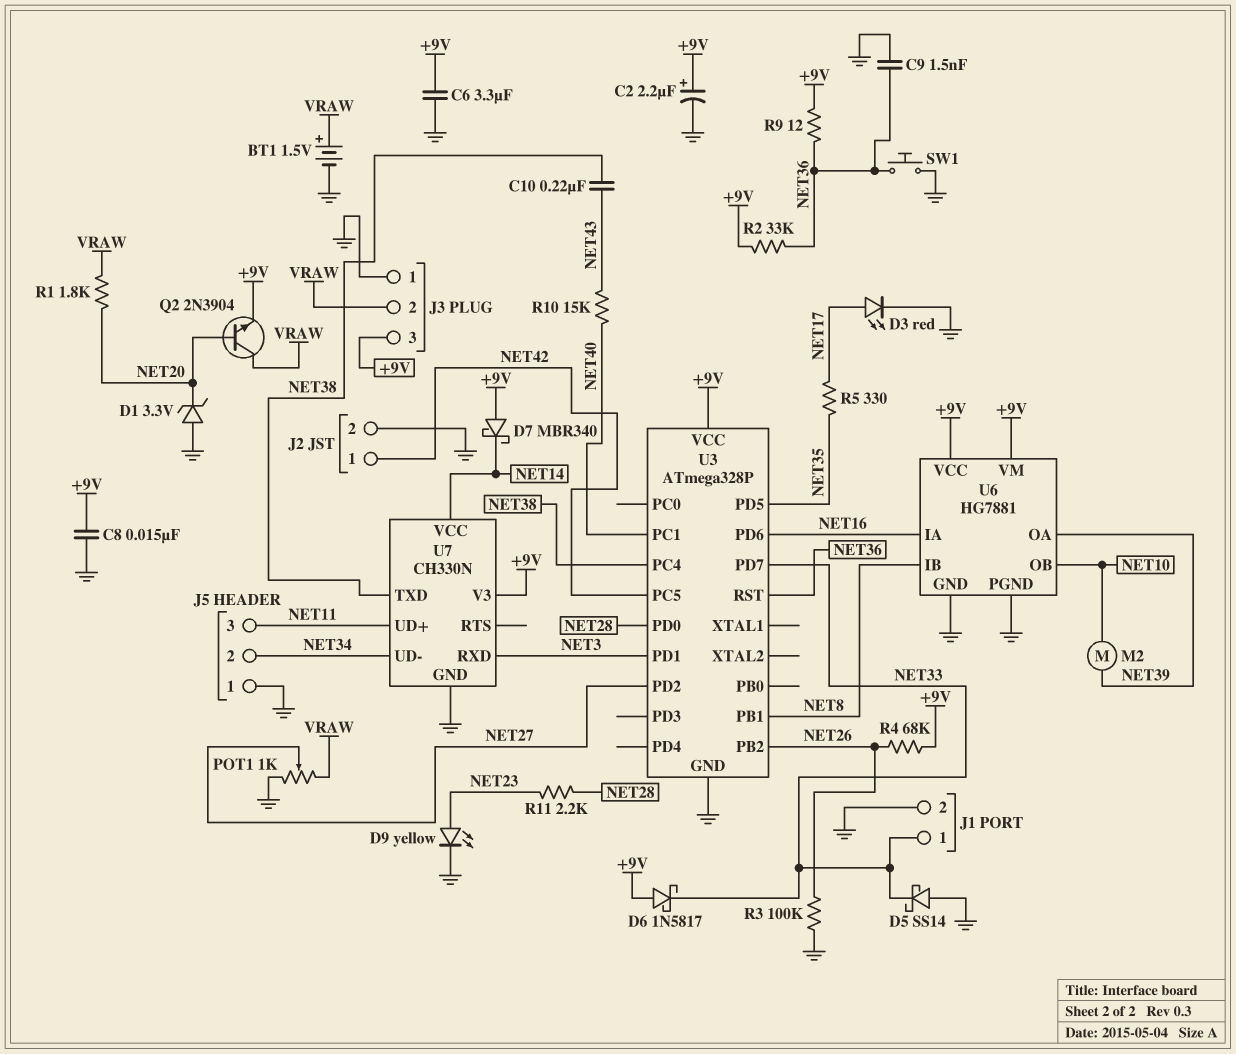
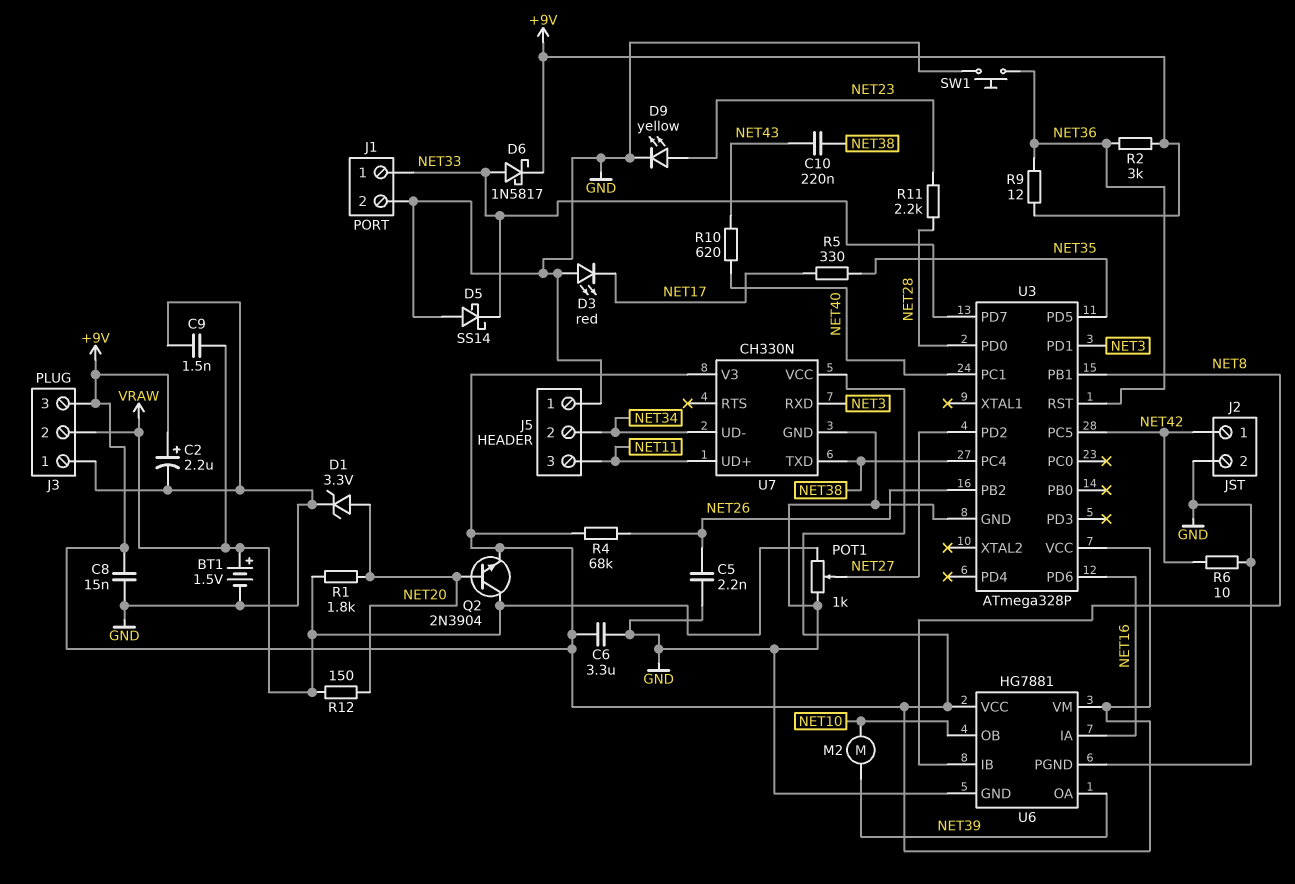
C5: none -> 2.2nF (GND, NET26)
C9: 1.5nF (GND, NET36) -> 1.5nF (GND, VRAW)
D1: zener 3.3V (A GND, K NET20) -> zener 3.3V (A NET20, K GND)
D3: LED red (A NET17, K GND) -> LED red (A GND, K NET17)
D6: schottky 1N5817 (A +9V, K NET33) -> schottky 1N5817 (A NET33, K +9V)
D7: schottky MBR340 (A +9V, K NET14) -> none
R2: 33k (+9V, NET36) -> 3k (+9V, NET36)
R3: 100k (GND, NET26) -> none
R6: none -> 10 (GND, NET42)
R10: 15k (NET40, NET43) -> 620 (NET40, NET43)
R12: none -> 150 (NET20, VRAW)
U7 pin VCC: NET14 -> +9V

